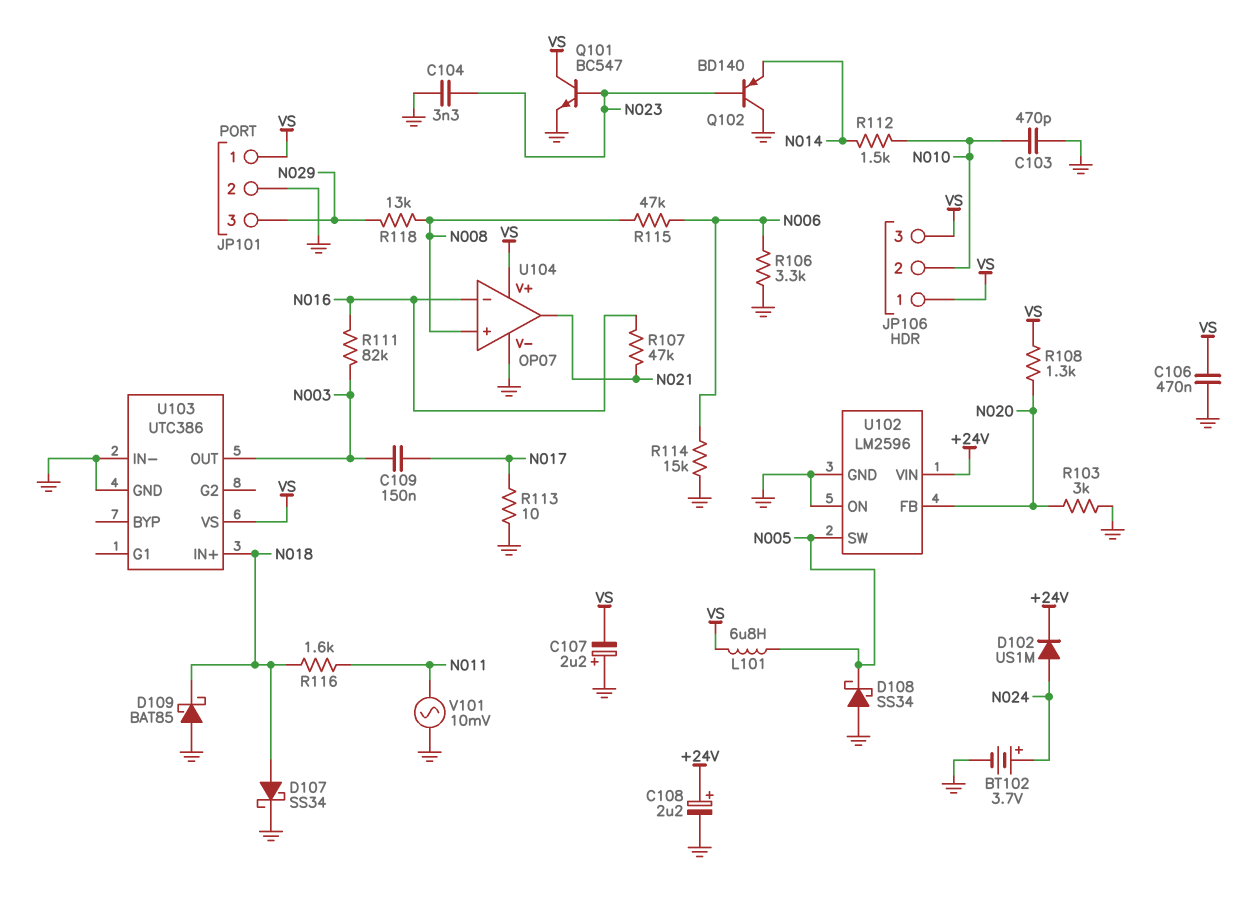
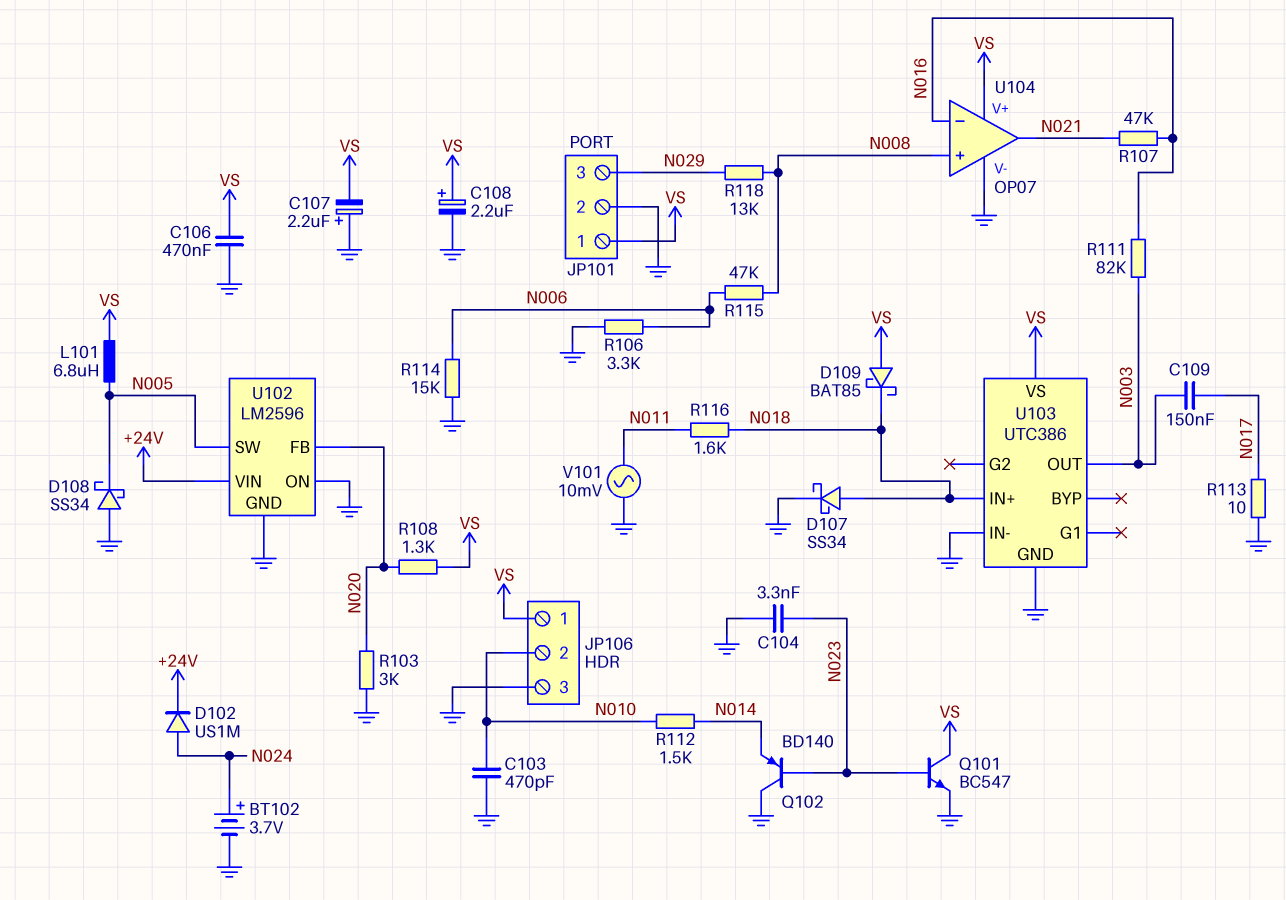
C108: 2.2uF (plus +24V, minus GND) -> 2.2uF (plus VS, minus GND)
D109: schottky BAT85 (A GND, K N018) -> schottky BAT85 (A VS, K N018)
JP106 pin 3: VS -> GND

